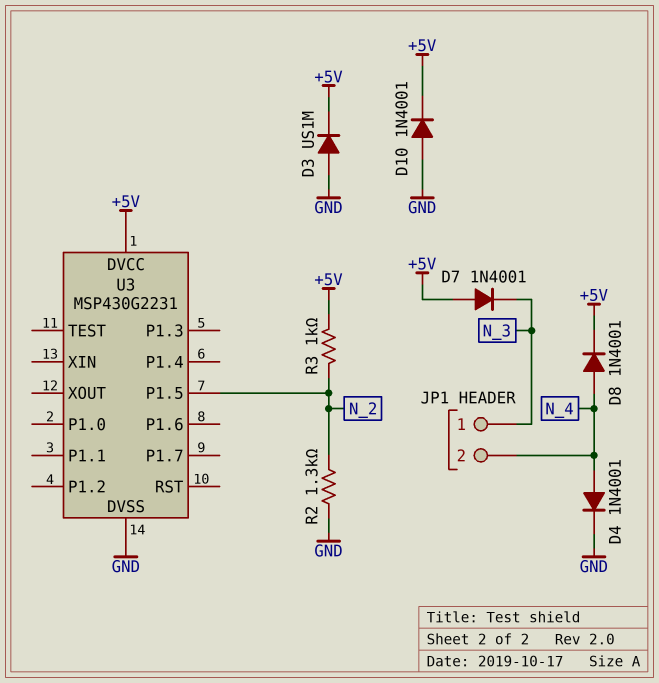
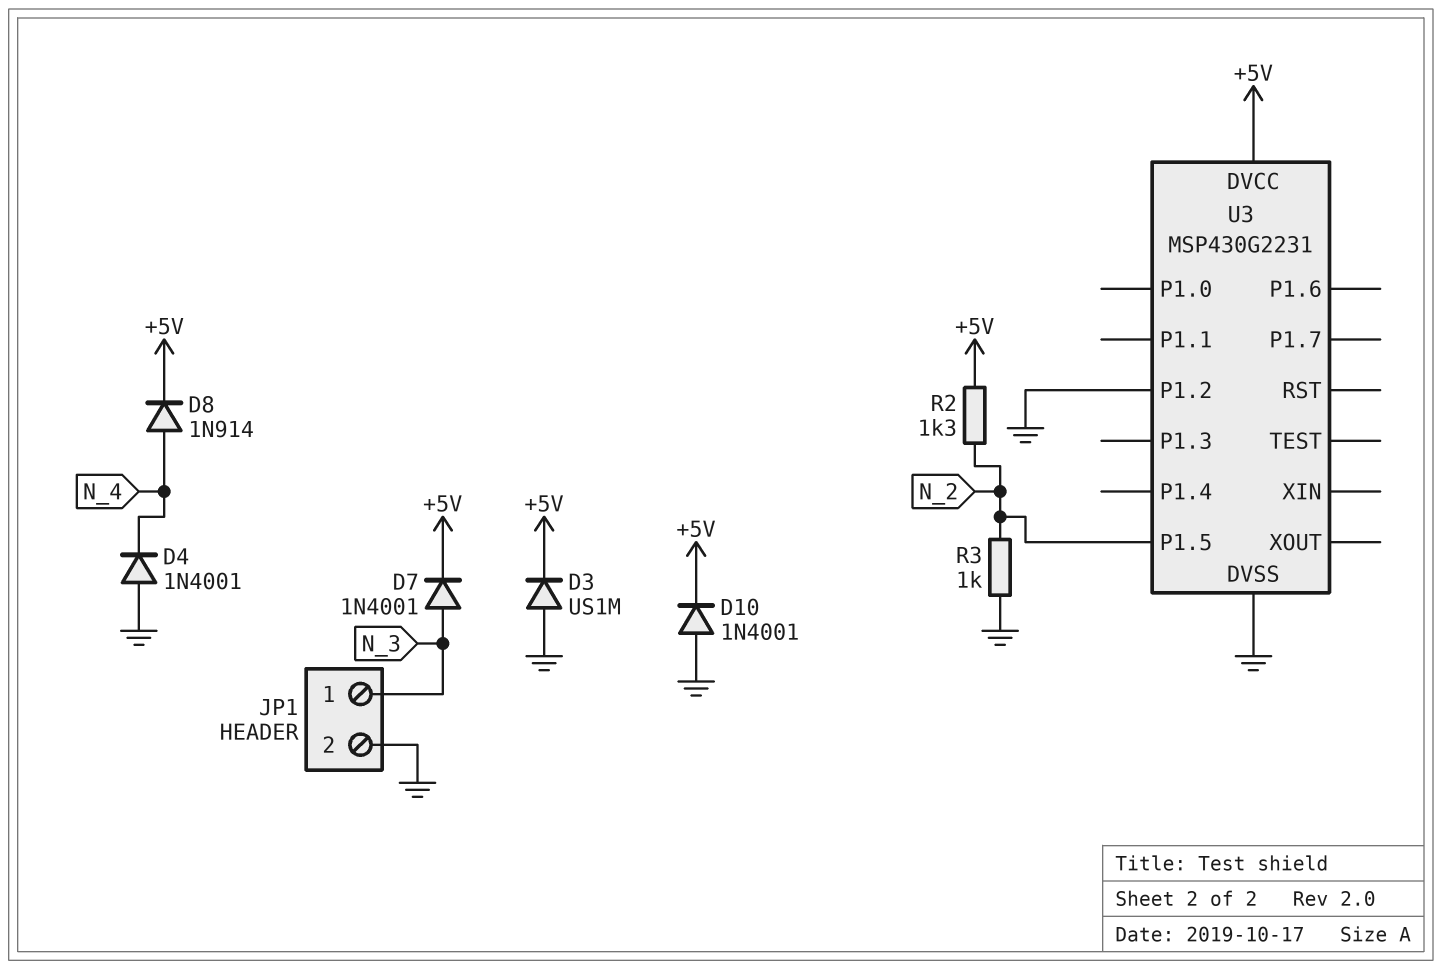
D4: diode 1N4001 (A N_4, K GND) -> diode 1N4001 (A GND, K N_4)
D7: diode 1N4001 (A +5V, K N_3) -> diode 1N4001 (A N_3, K +5V)
D8: diode 1N4001 (A N_4, K +5V) -> diode 1N914 (A N_4, K +5V)
JP1 pin 2: N_4 -> GND
R2: 1.3k (GND, N_2) -> 1.3k (+5V, N_2)
R3: 1k (+5V, N_2) -> 1k (GND, N_2)
U3 pin P1.2: none -> GND

